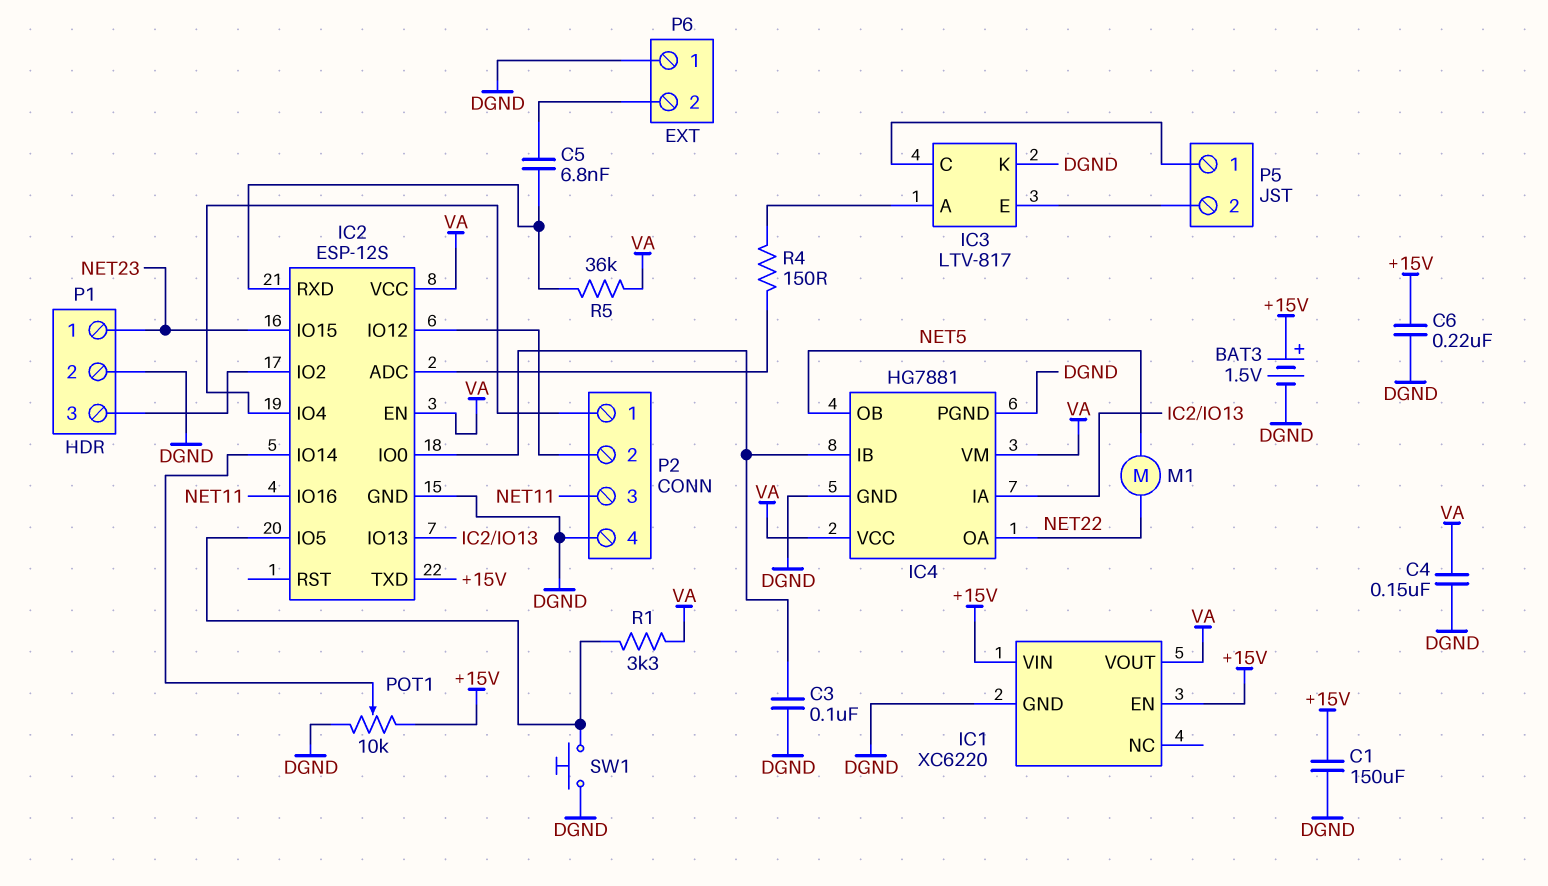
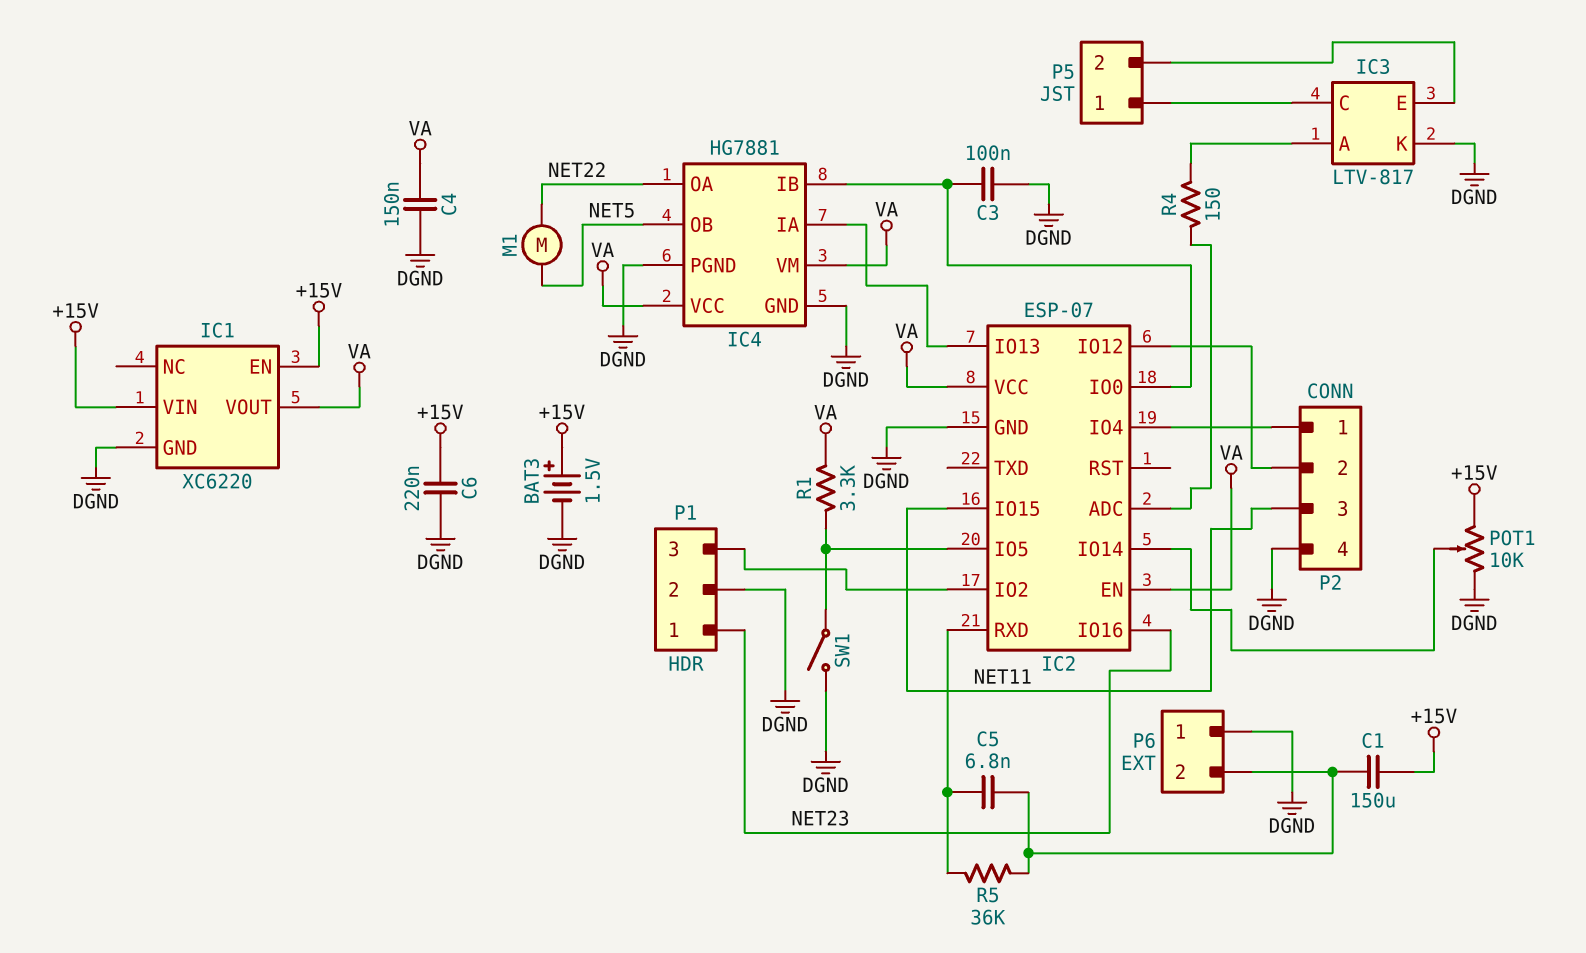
C1: 150uF (+15V, DGND) -> 150uF (+15V, P6/2)
IC2: ESP-12S -> ESP-07
IC2 pin IO15: NET23 -> NET11
IC2 pin IO16: NET11 -> NET23
IC2 pin TXD: +15V -> none
R5: 36k (IC2/RXD, VA) -> 36k (IC2/RXD, P6/2)
SW1: button (DGND, IC2/IO5) -> switch (DGND, IC2/IO5)

